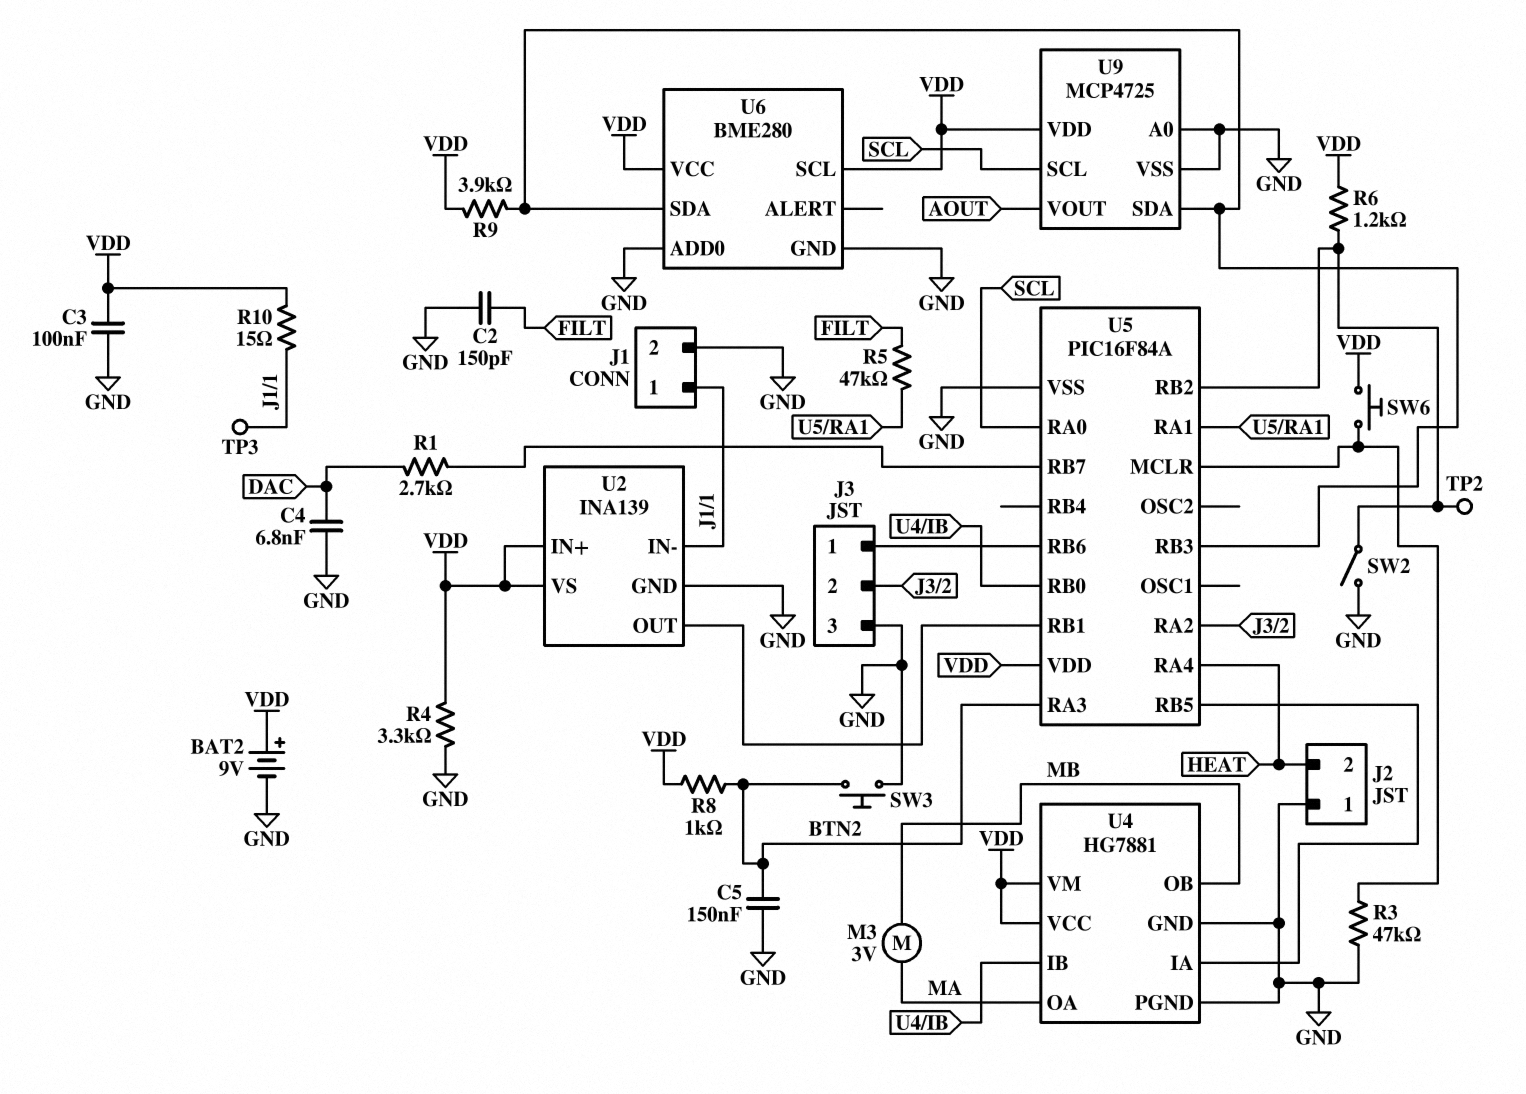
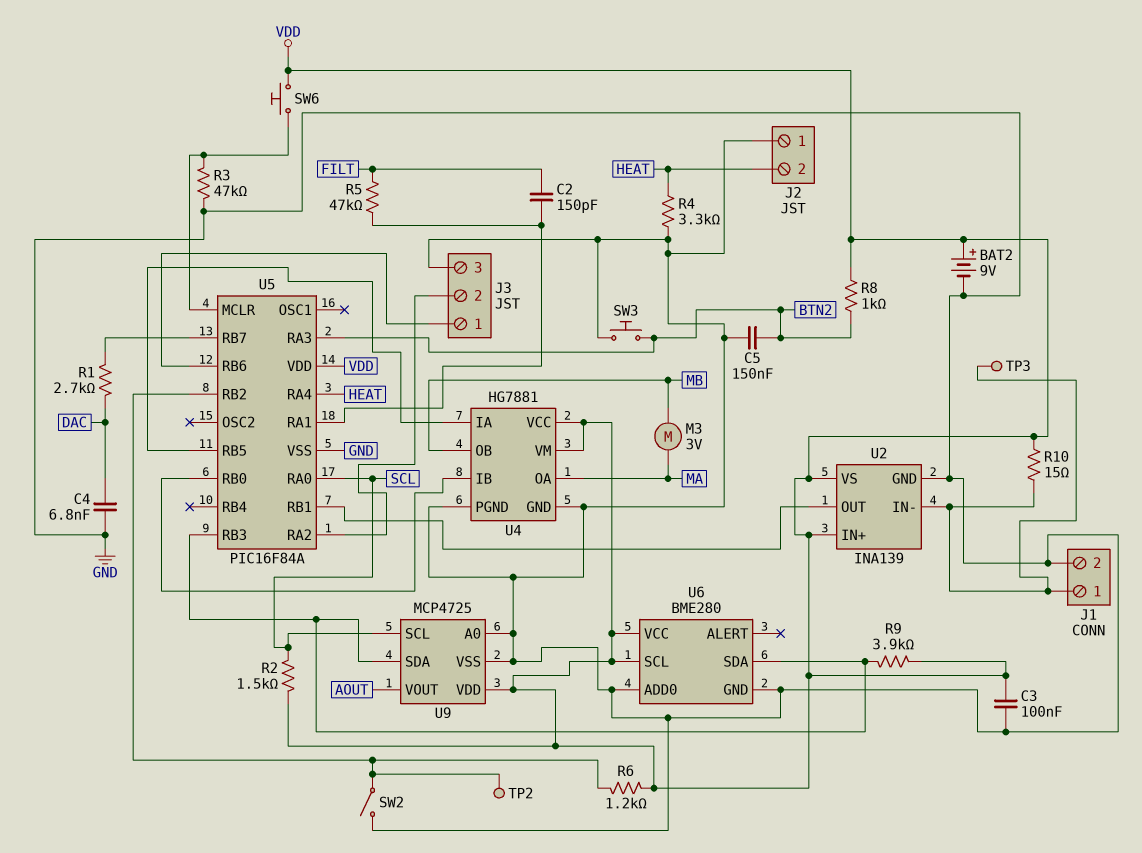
C2: 150pF (FILT, GND) -> 150pF (FILT, U5/RA1)
R2: none -> 1.5k (SCL, VDD)
R4: 3.3k (GND, VDD) -> 3.3k (GND, HEAT)

